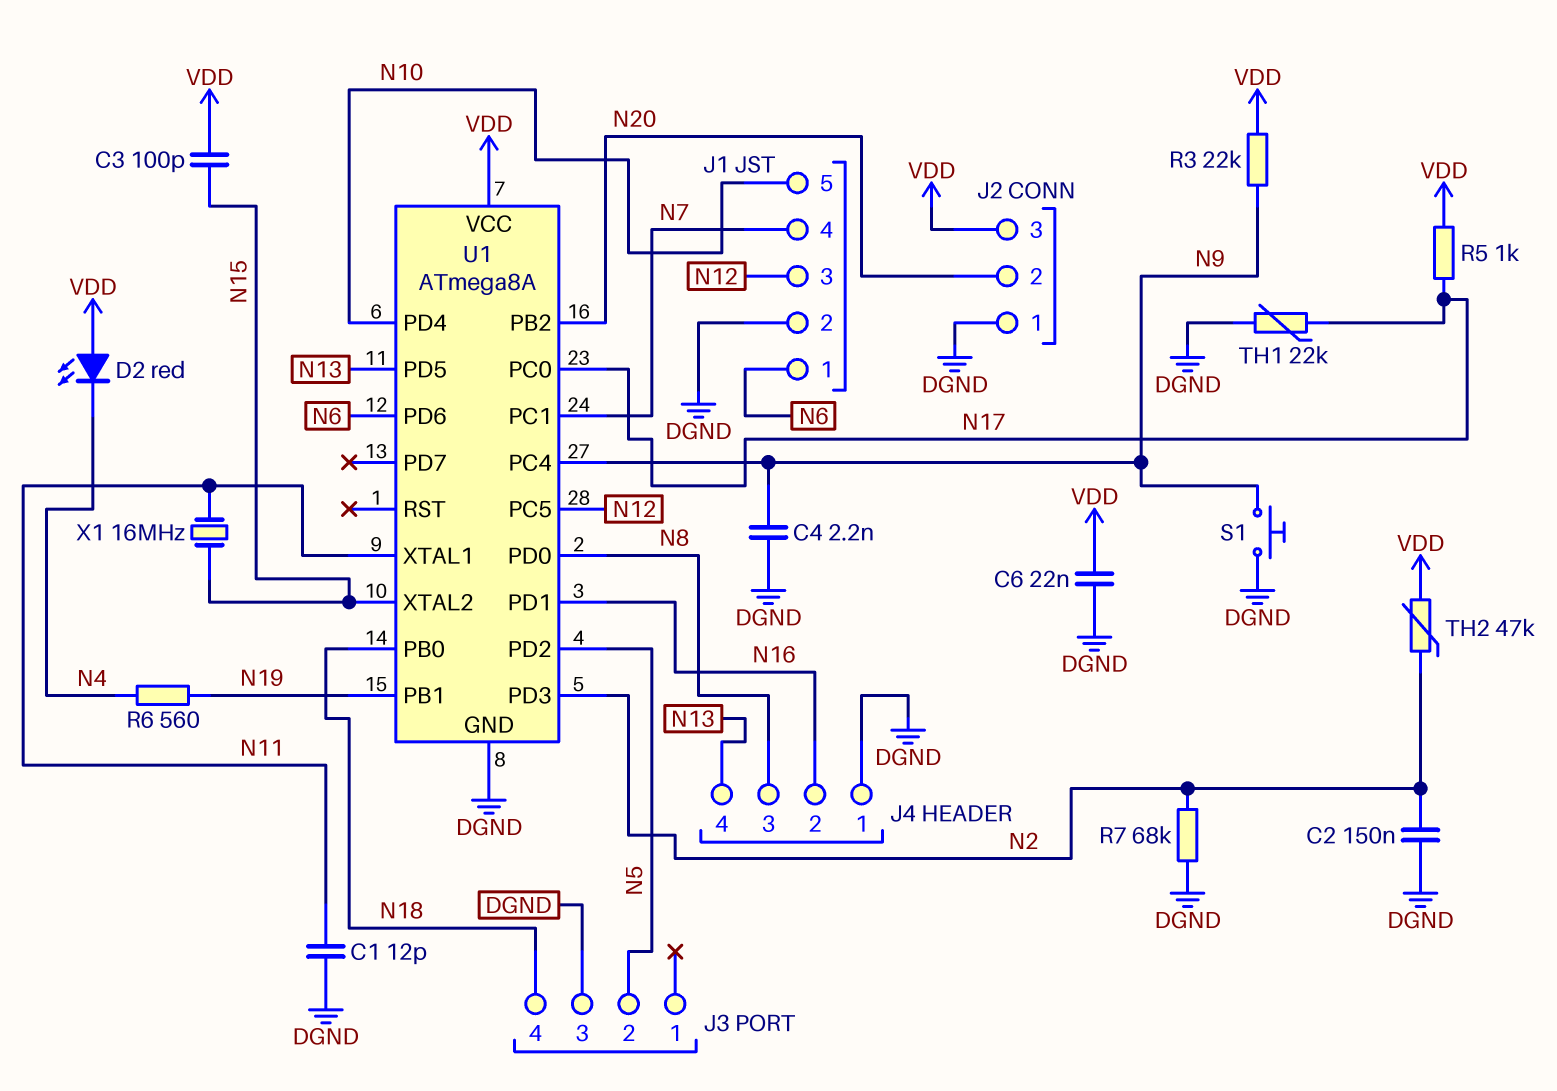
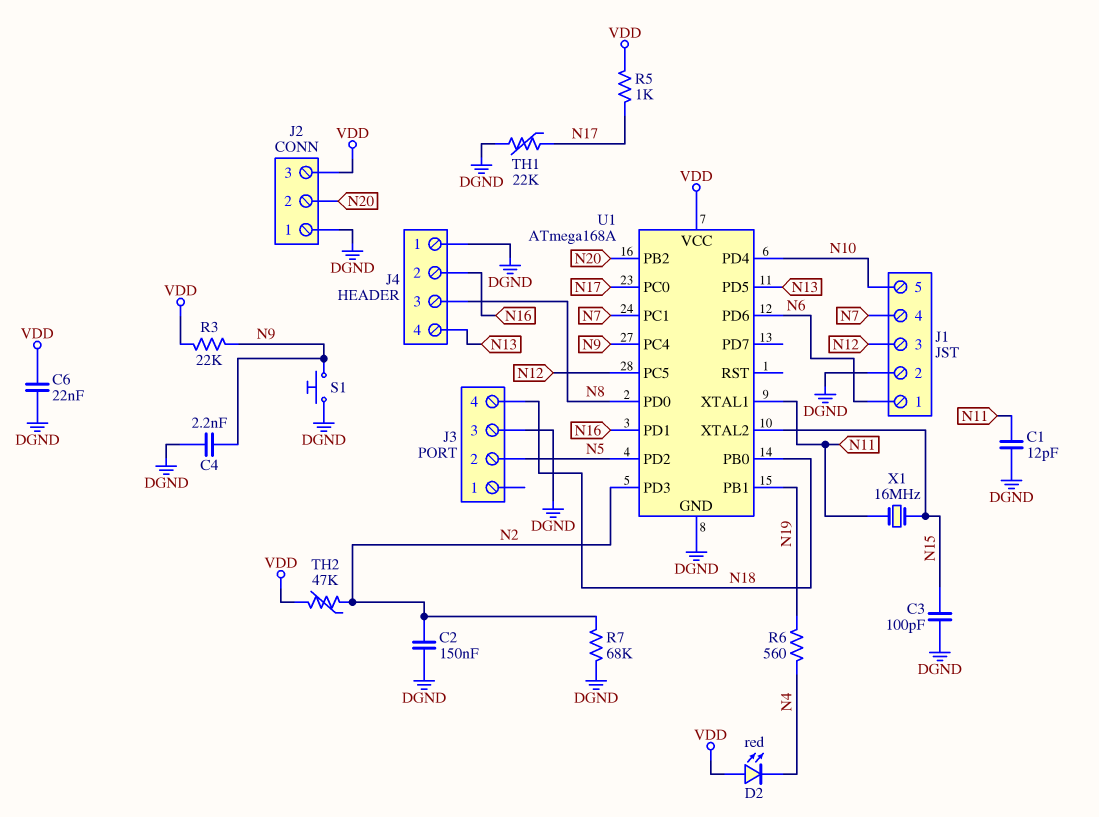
C3: 100pF (N15, VDD) -> 100pF (DGND, N15)
U1: ATmega8A -> ATmega168A

